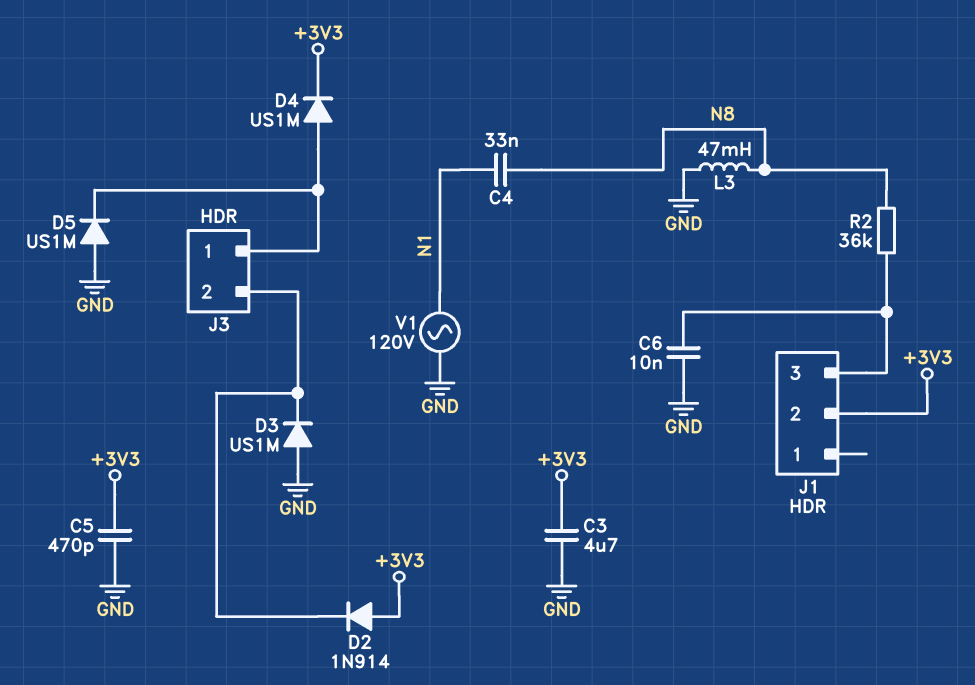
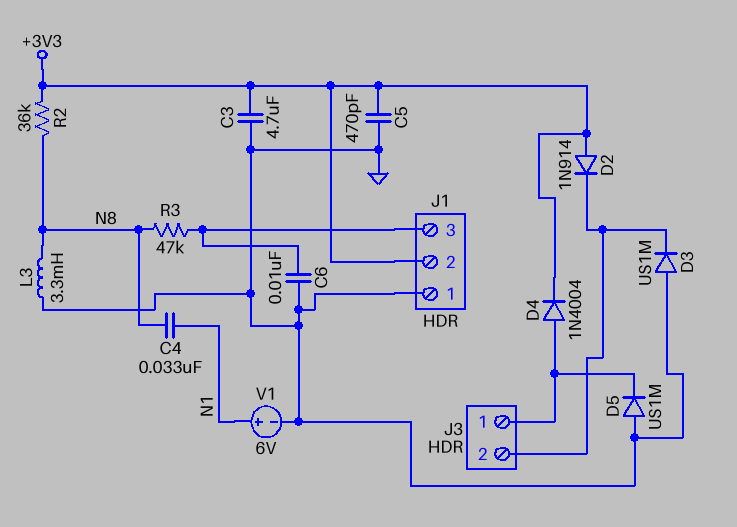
D4: diode US1M (A J3/1, K +3V3) -> diode 1N4004 (A J3/1, K +3V3)
J1 pin 1: none -> GND
L3: 47mH (GND, N8) -> 3.3mH (GND, N8)
R2: 36k (J1/3, N8) -> 36k (+3V3, N8)
R3: none -> 47k (J1/3, N8)
V1: AC 120V (GND, N1) -> 6V (plus N1, minus GND)

